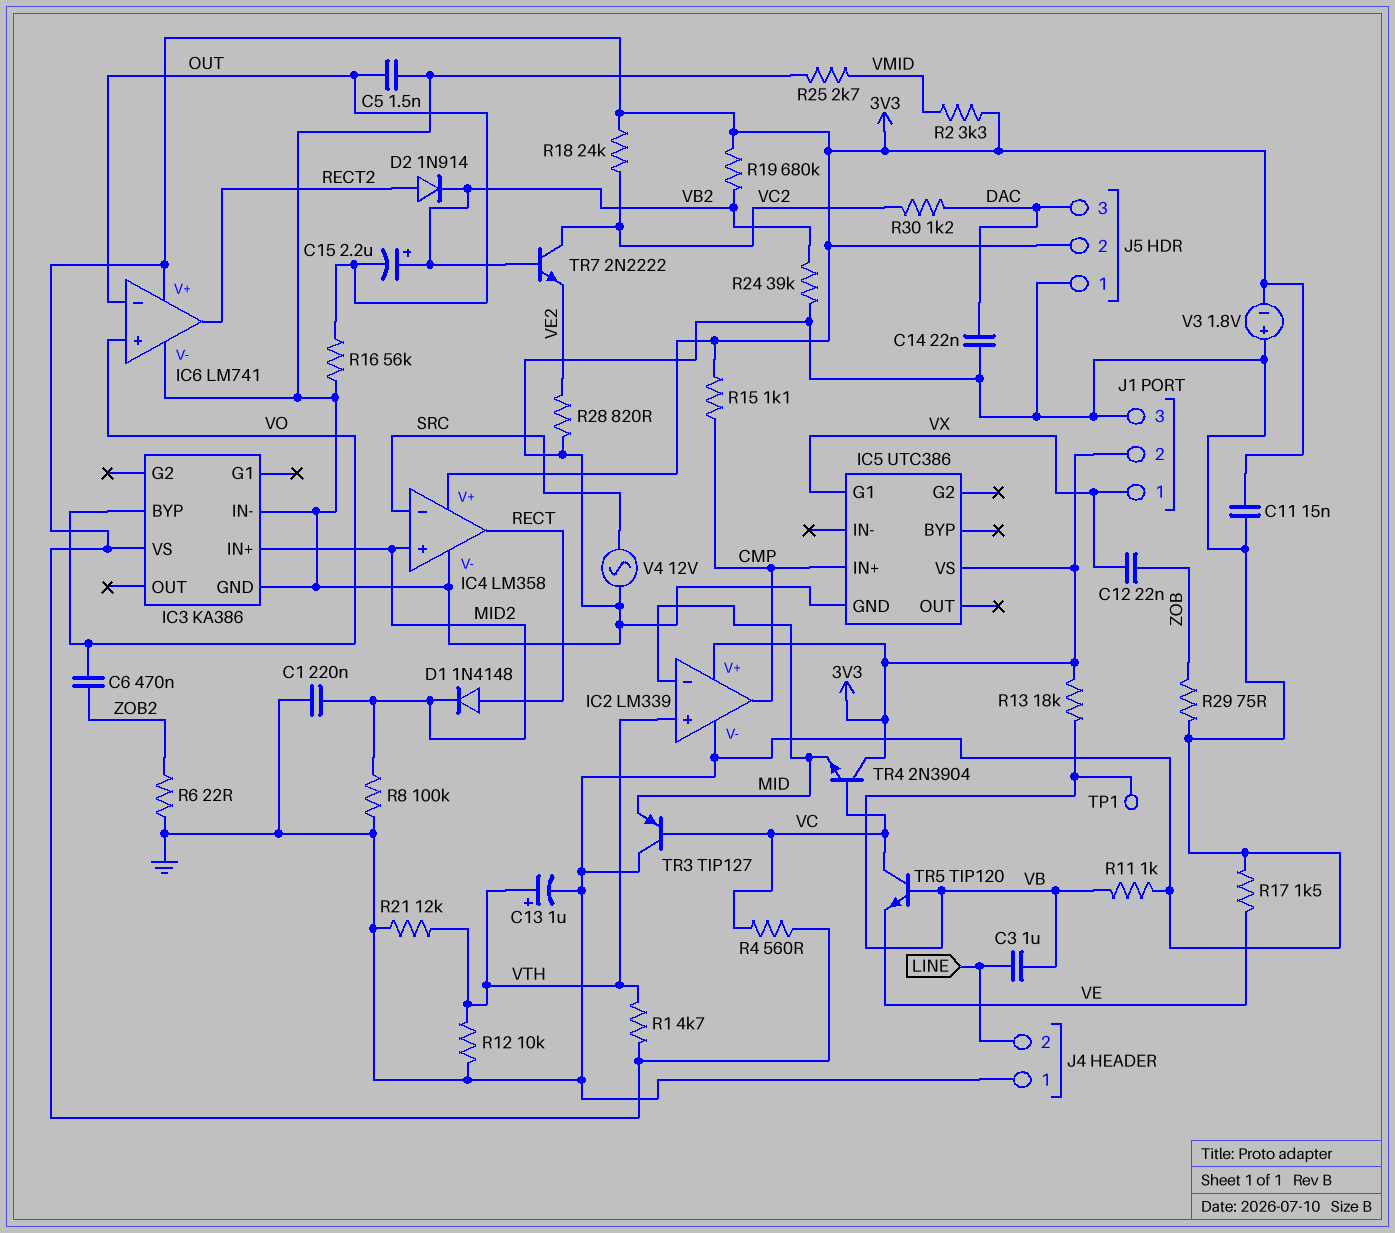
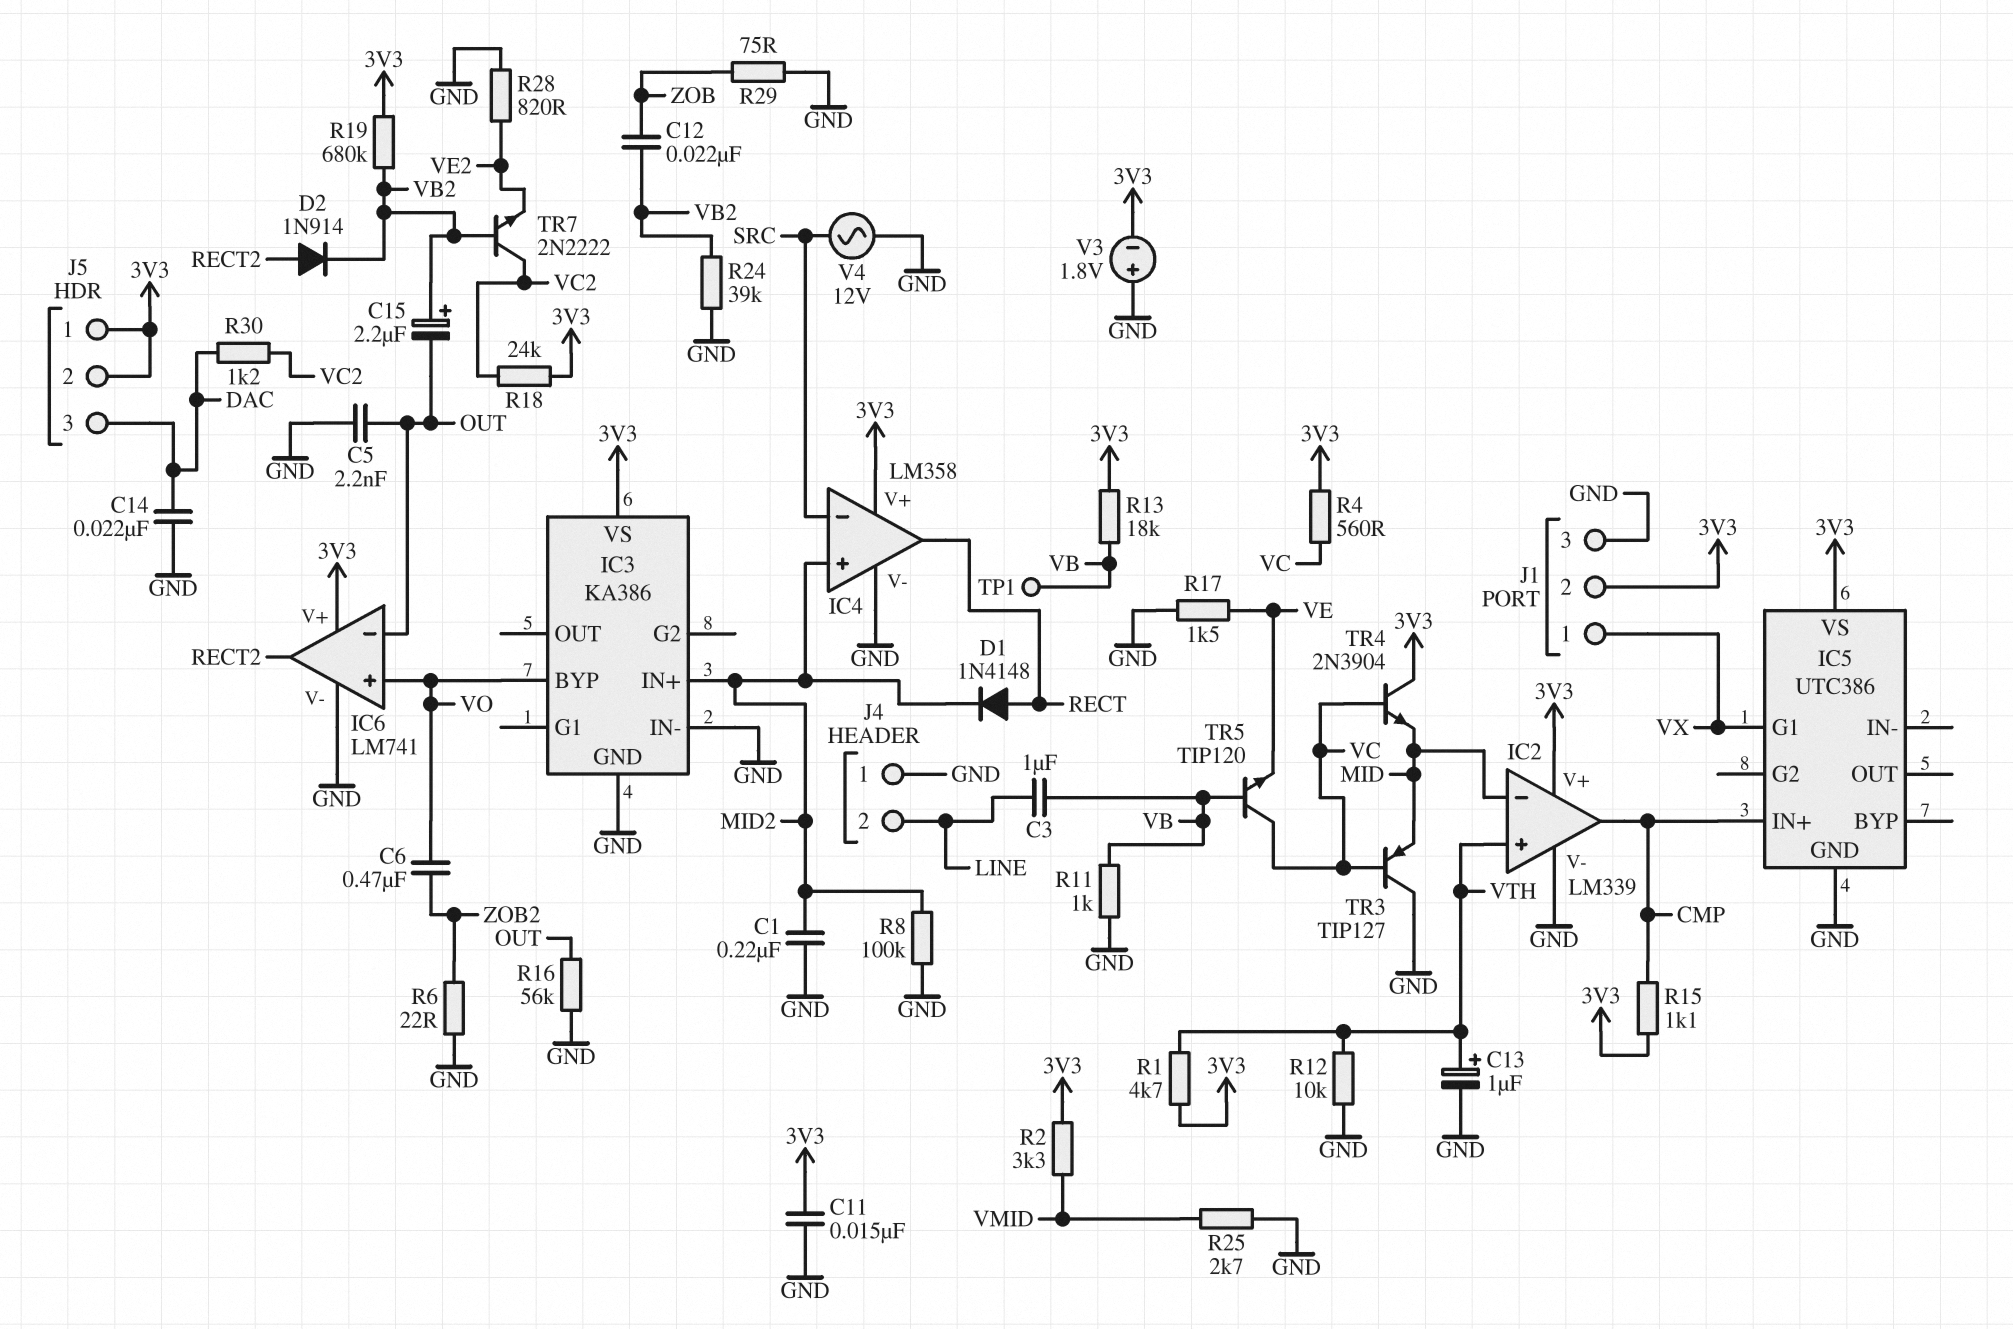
C5: 1.5nF (GND, OUT) -> 2.2nF (GND, OUT)
C12: 22nF (VX, ZOB) -> 22nF (VB2, ZOB)
J5 pin 1: GND -> 3V3
R21: 12k (GND, VTH) -> none

